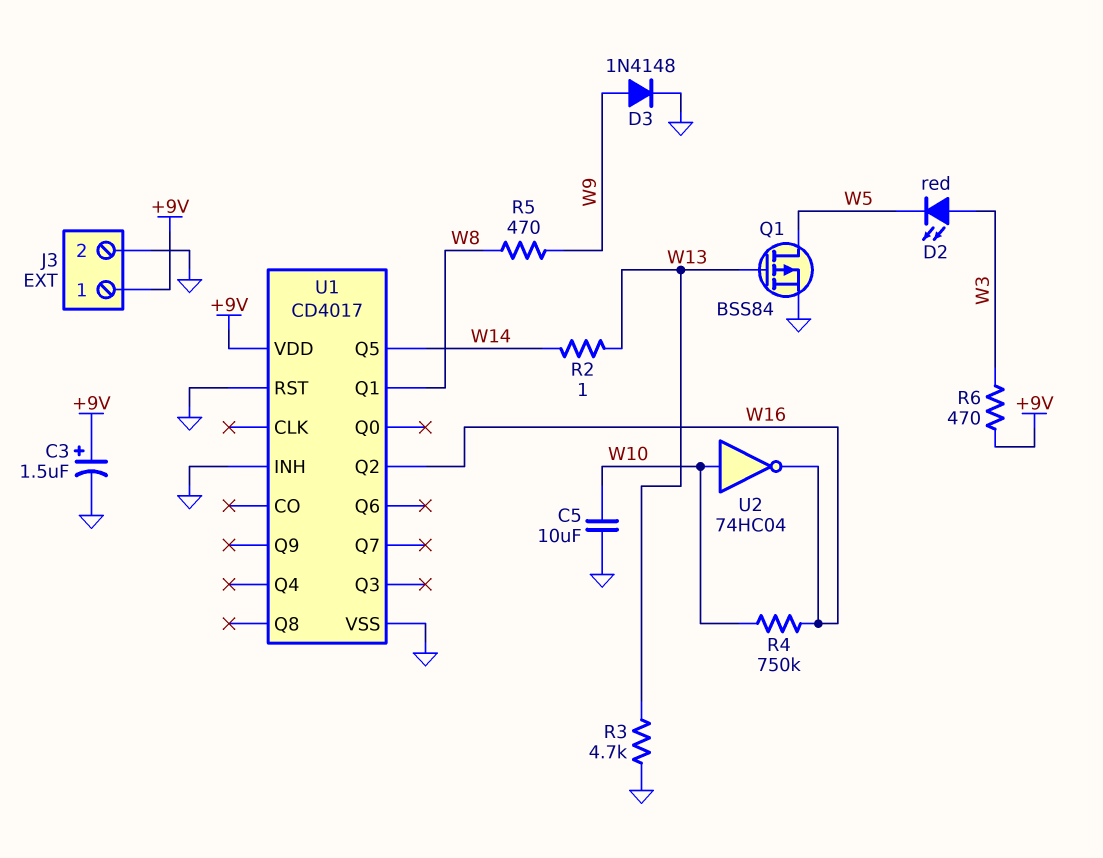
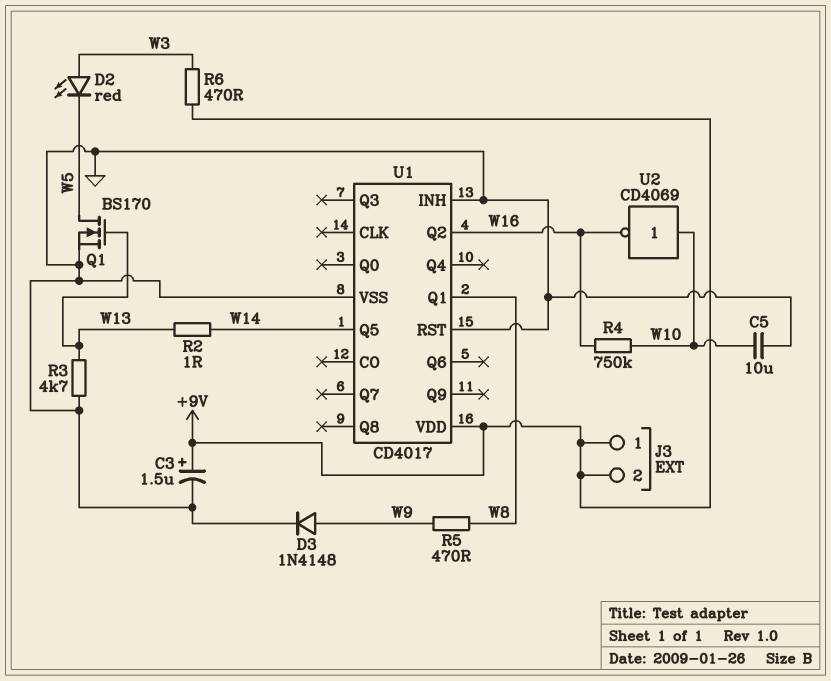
J3 pin 2: GND -> +9V
Q1: PMOS BSS84 (G W13, D W5, S GND) -> NMOS BS170 (G W13, D W5, S GND)
U2: NOT 74HC04 (in W10, out W16) -> NOT CD4069 (in W10, out W16)

